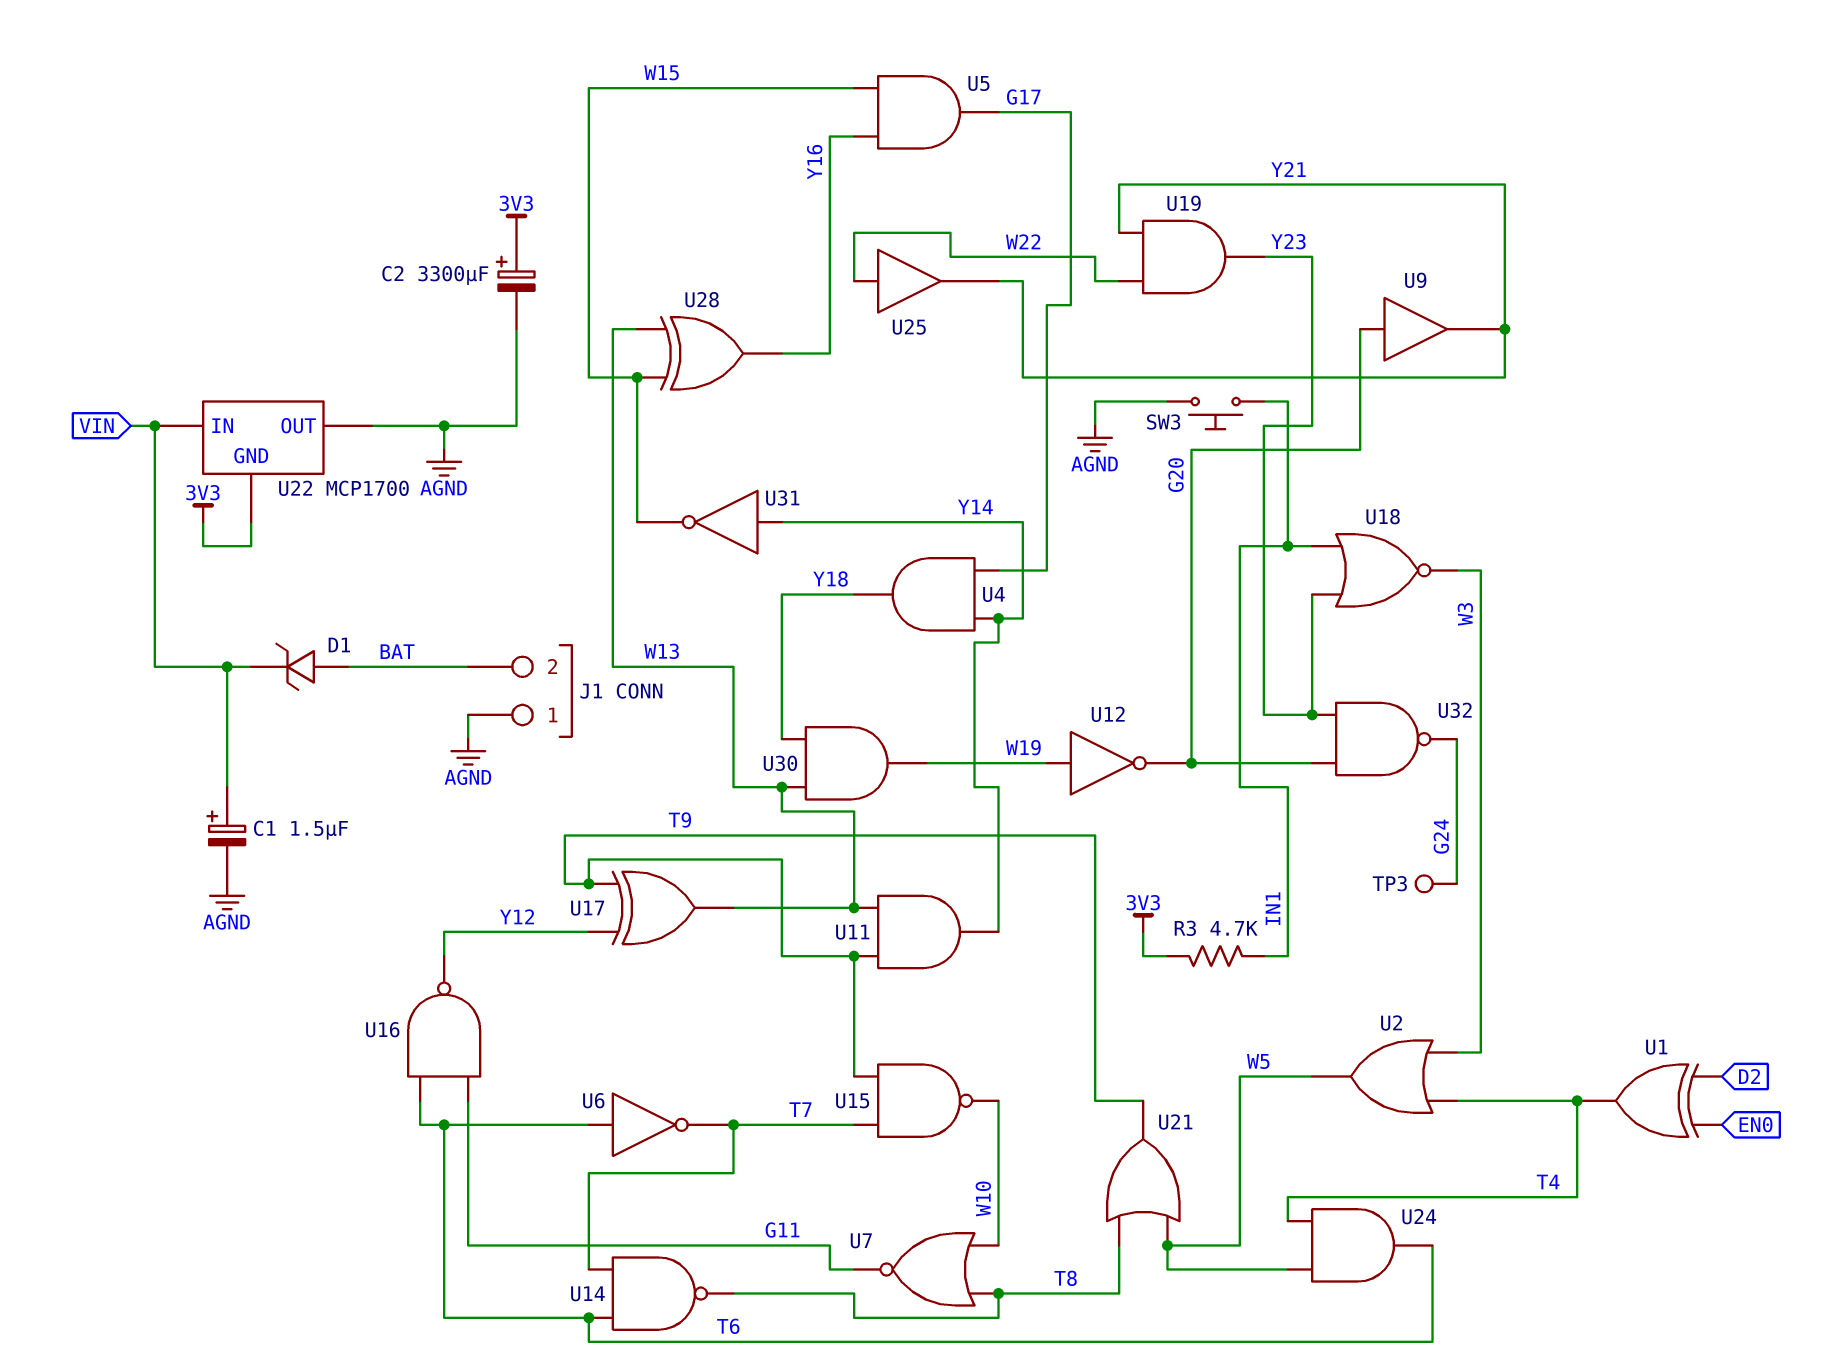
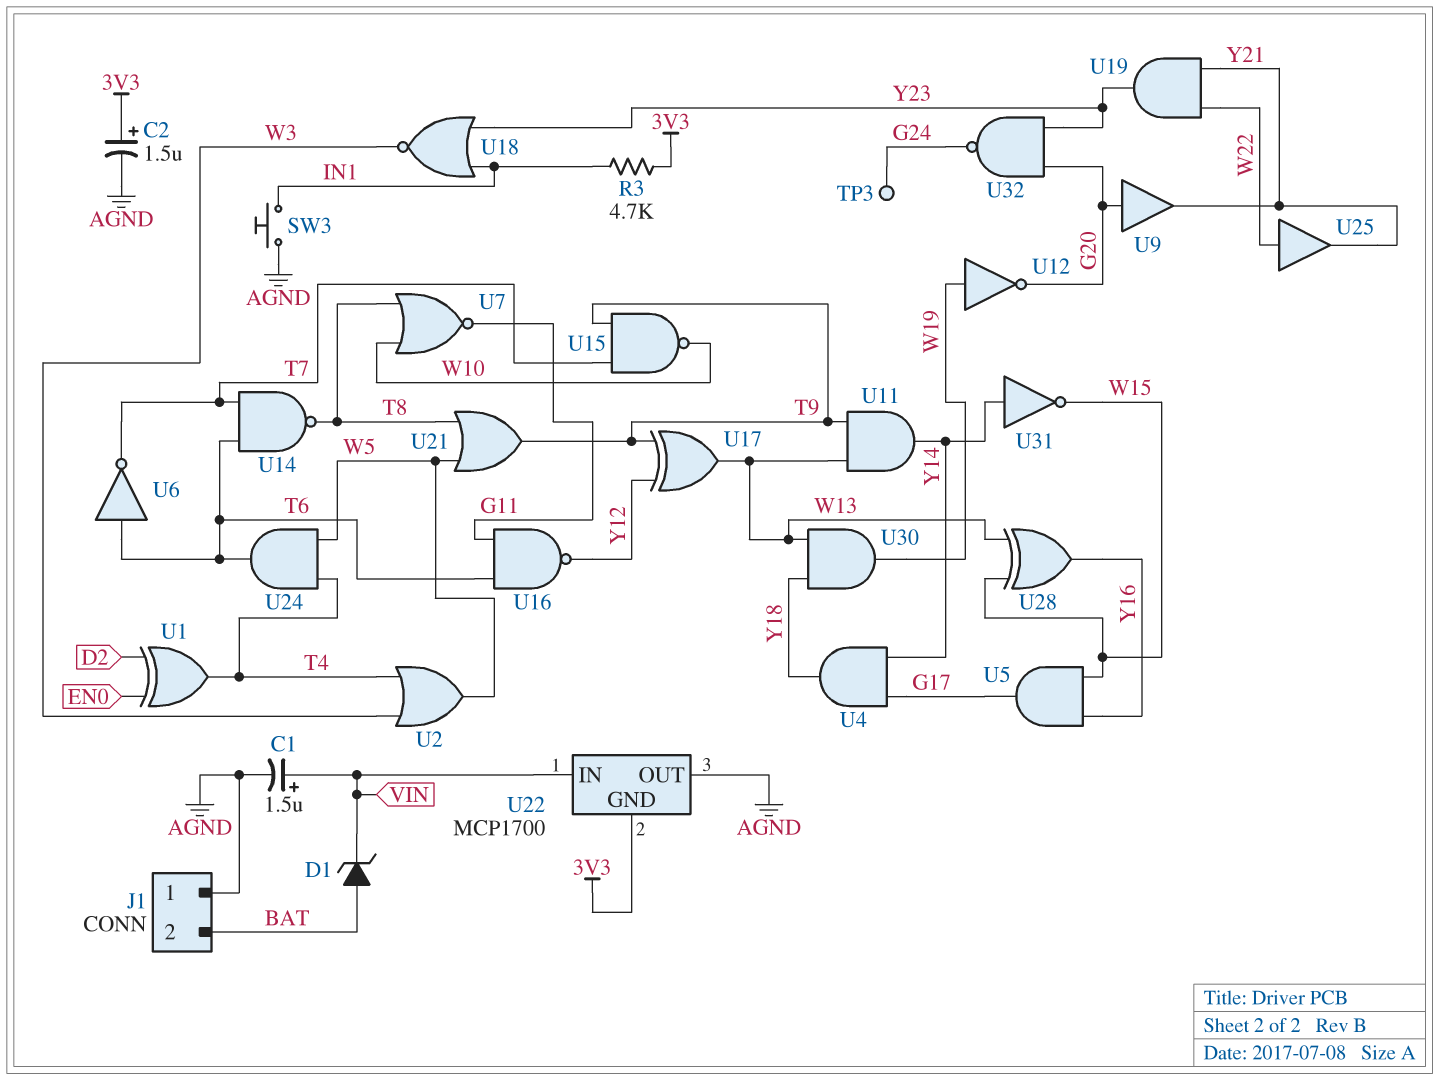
C2: 3300uF (plus 3V3, minus AGND) -> 1.5uF (plus 3V3, minus AGND)

